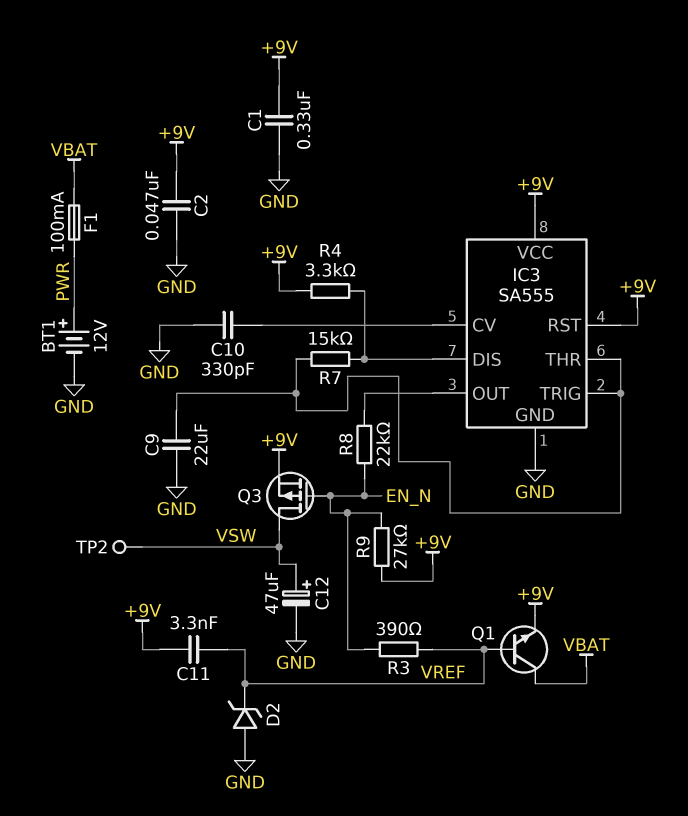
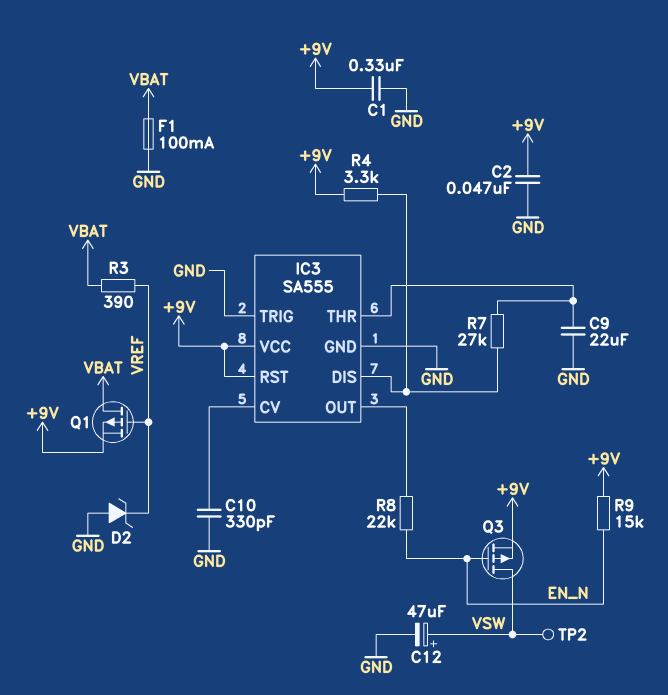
BT1: 12V (plus PWR, minus GND) -> none
C11: 3.3nF (+9V, VREF) -> none
F1: 100mA (PWR, VBAT) -> 100mA (GND, VBAT)
IC3 pin TRIG: IC3/THR -> GND
Q1: NPN (B VREF, C VBAT, E +9V) -> PMOS (G VREF, D VBAT, S +9V)
R3: 390 (EN_N, VREF) -> 390 (VBAT, VREF)
R7: 15k (IC3/DIS, IC3/THR) -> 27k (IC3/DIS, IC3/THR)
R9: 27k (+9V, EN_N) -> 15k (+9V, EN_N)

